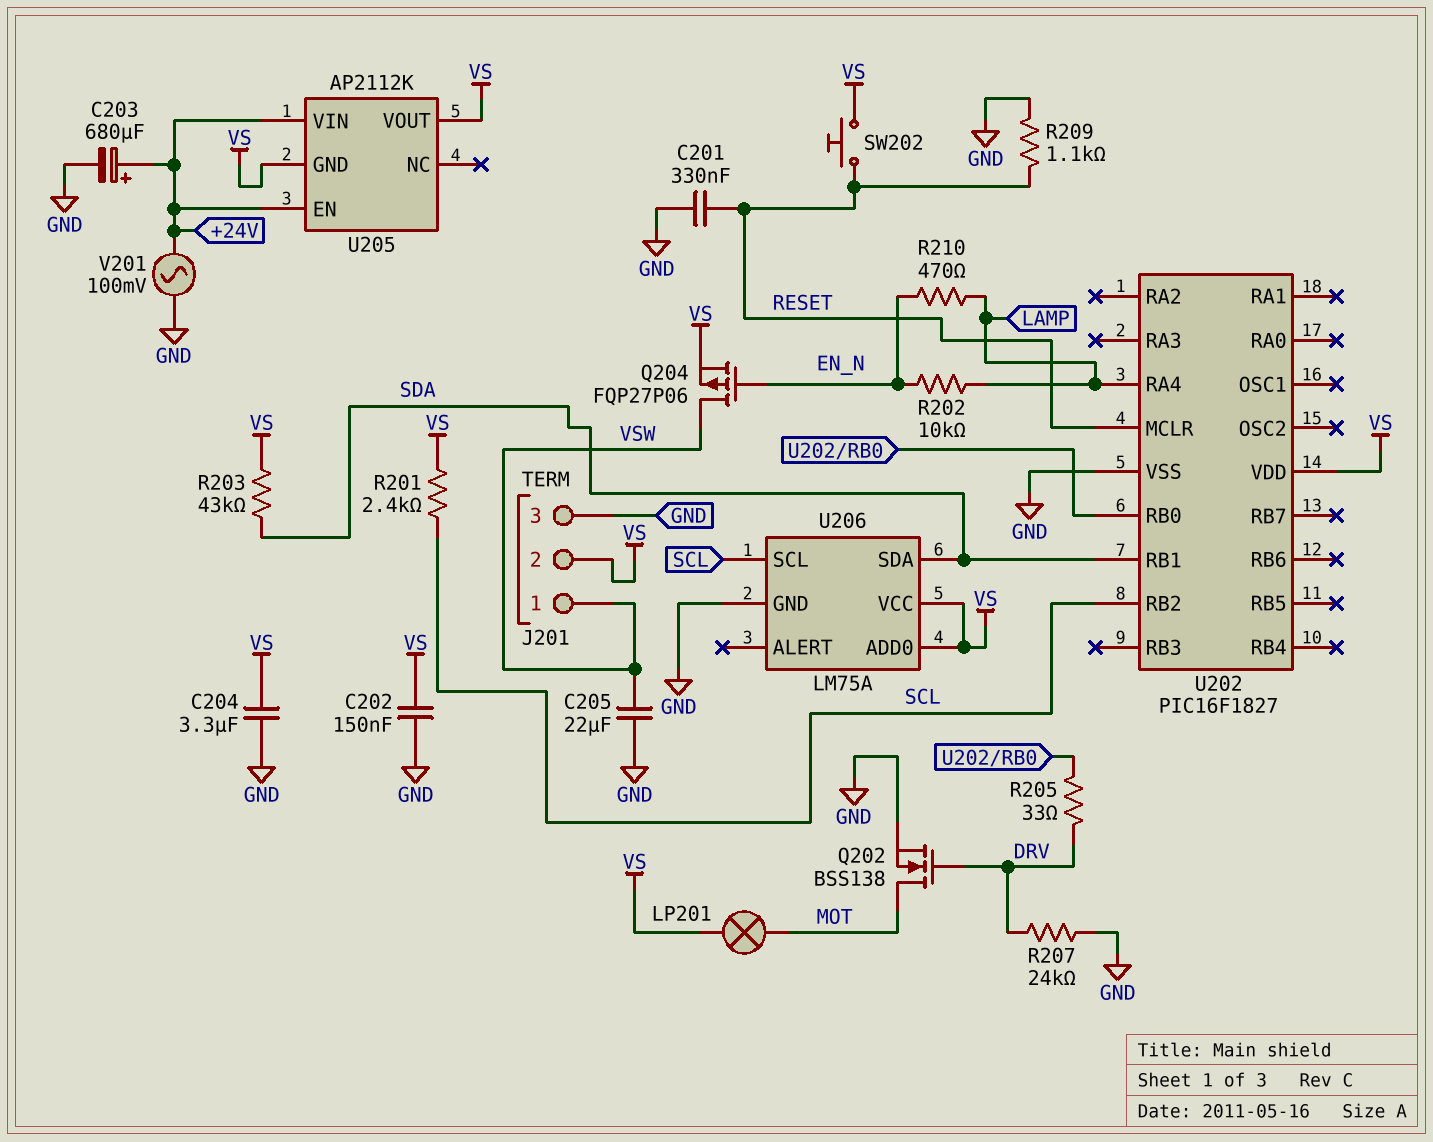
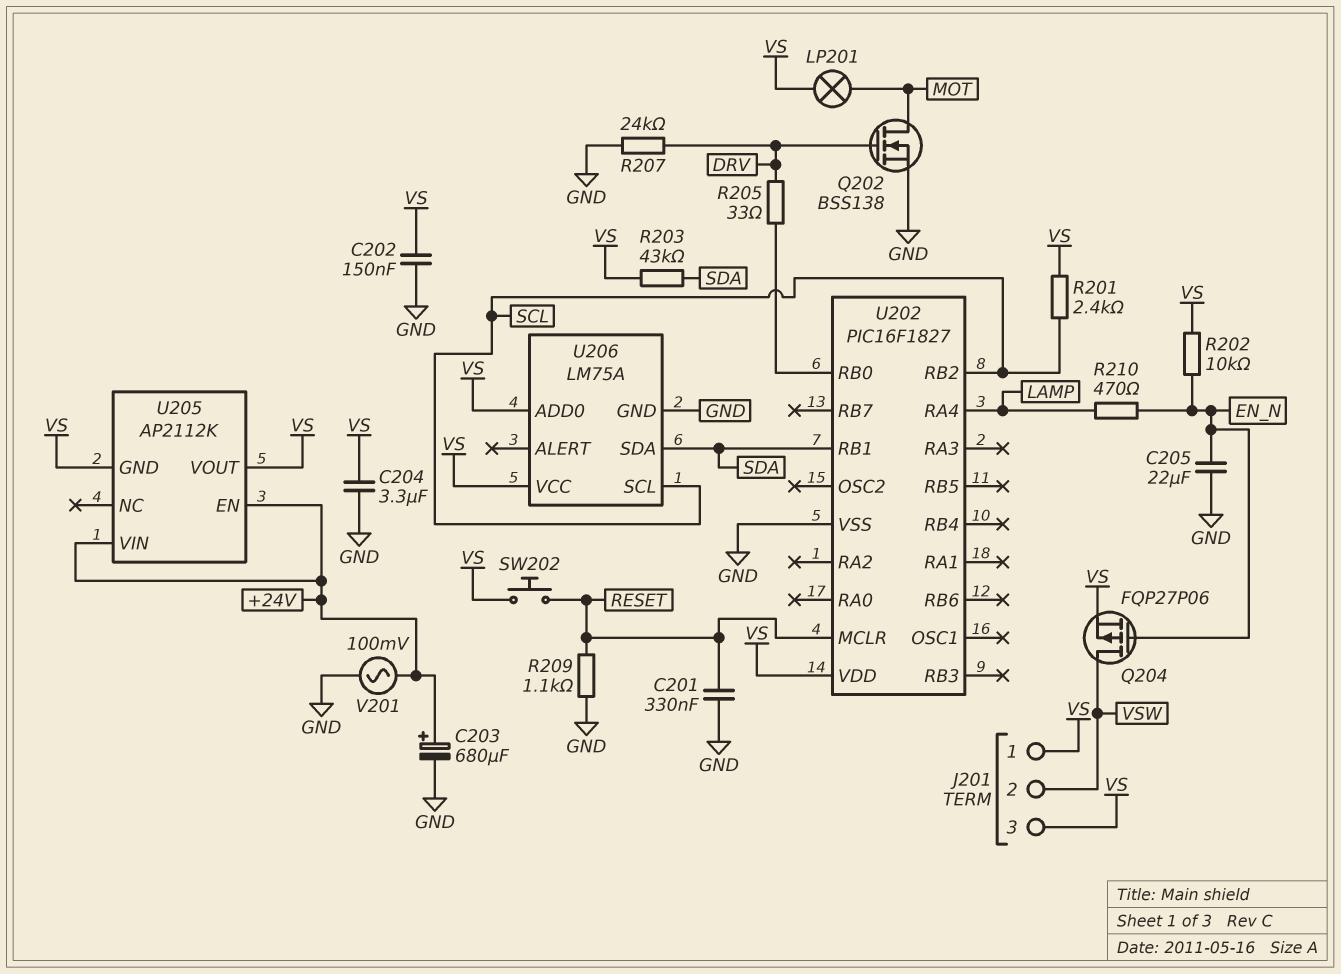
C205: 22uF (GND, VSW) -> 22uF (EN_N, GND)
J201 pin 1: VSW -> VS
J201 pin 2: VS -> VSW
J201 pin 3: GND -> VS
R202: 10k (EN_N, LAMP) -> 10k (EN_N, VS)

